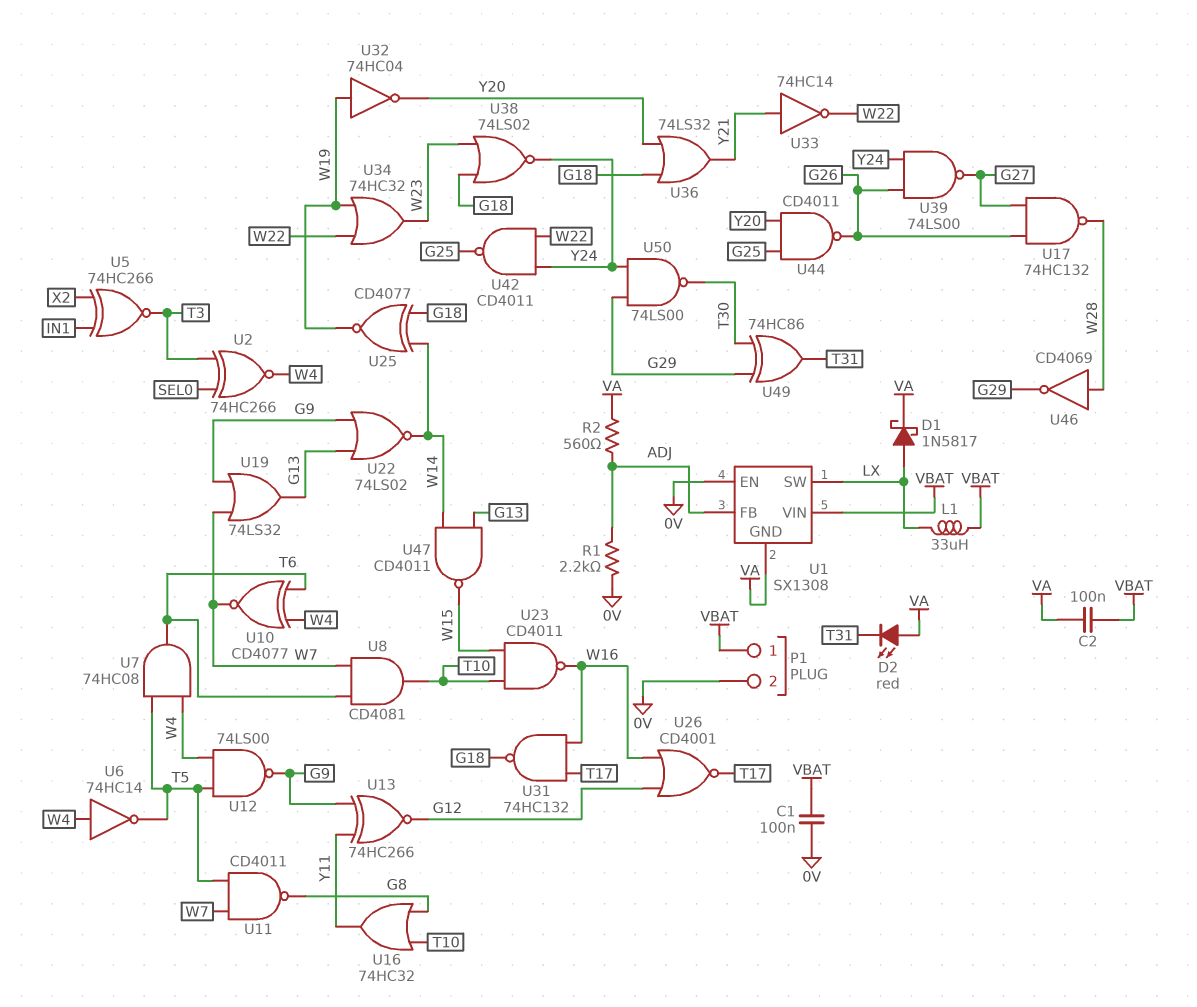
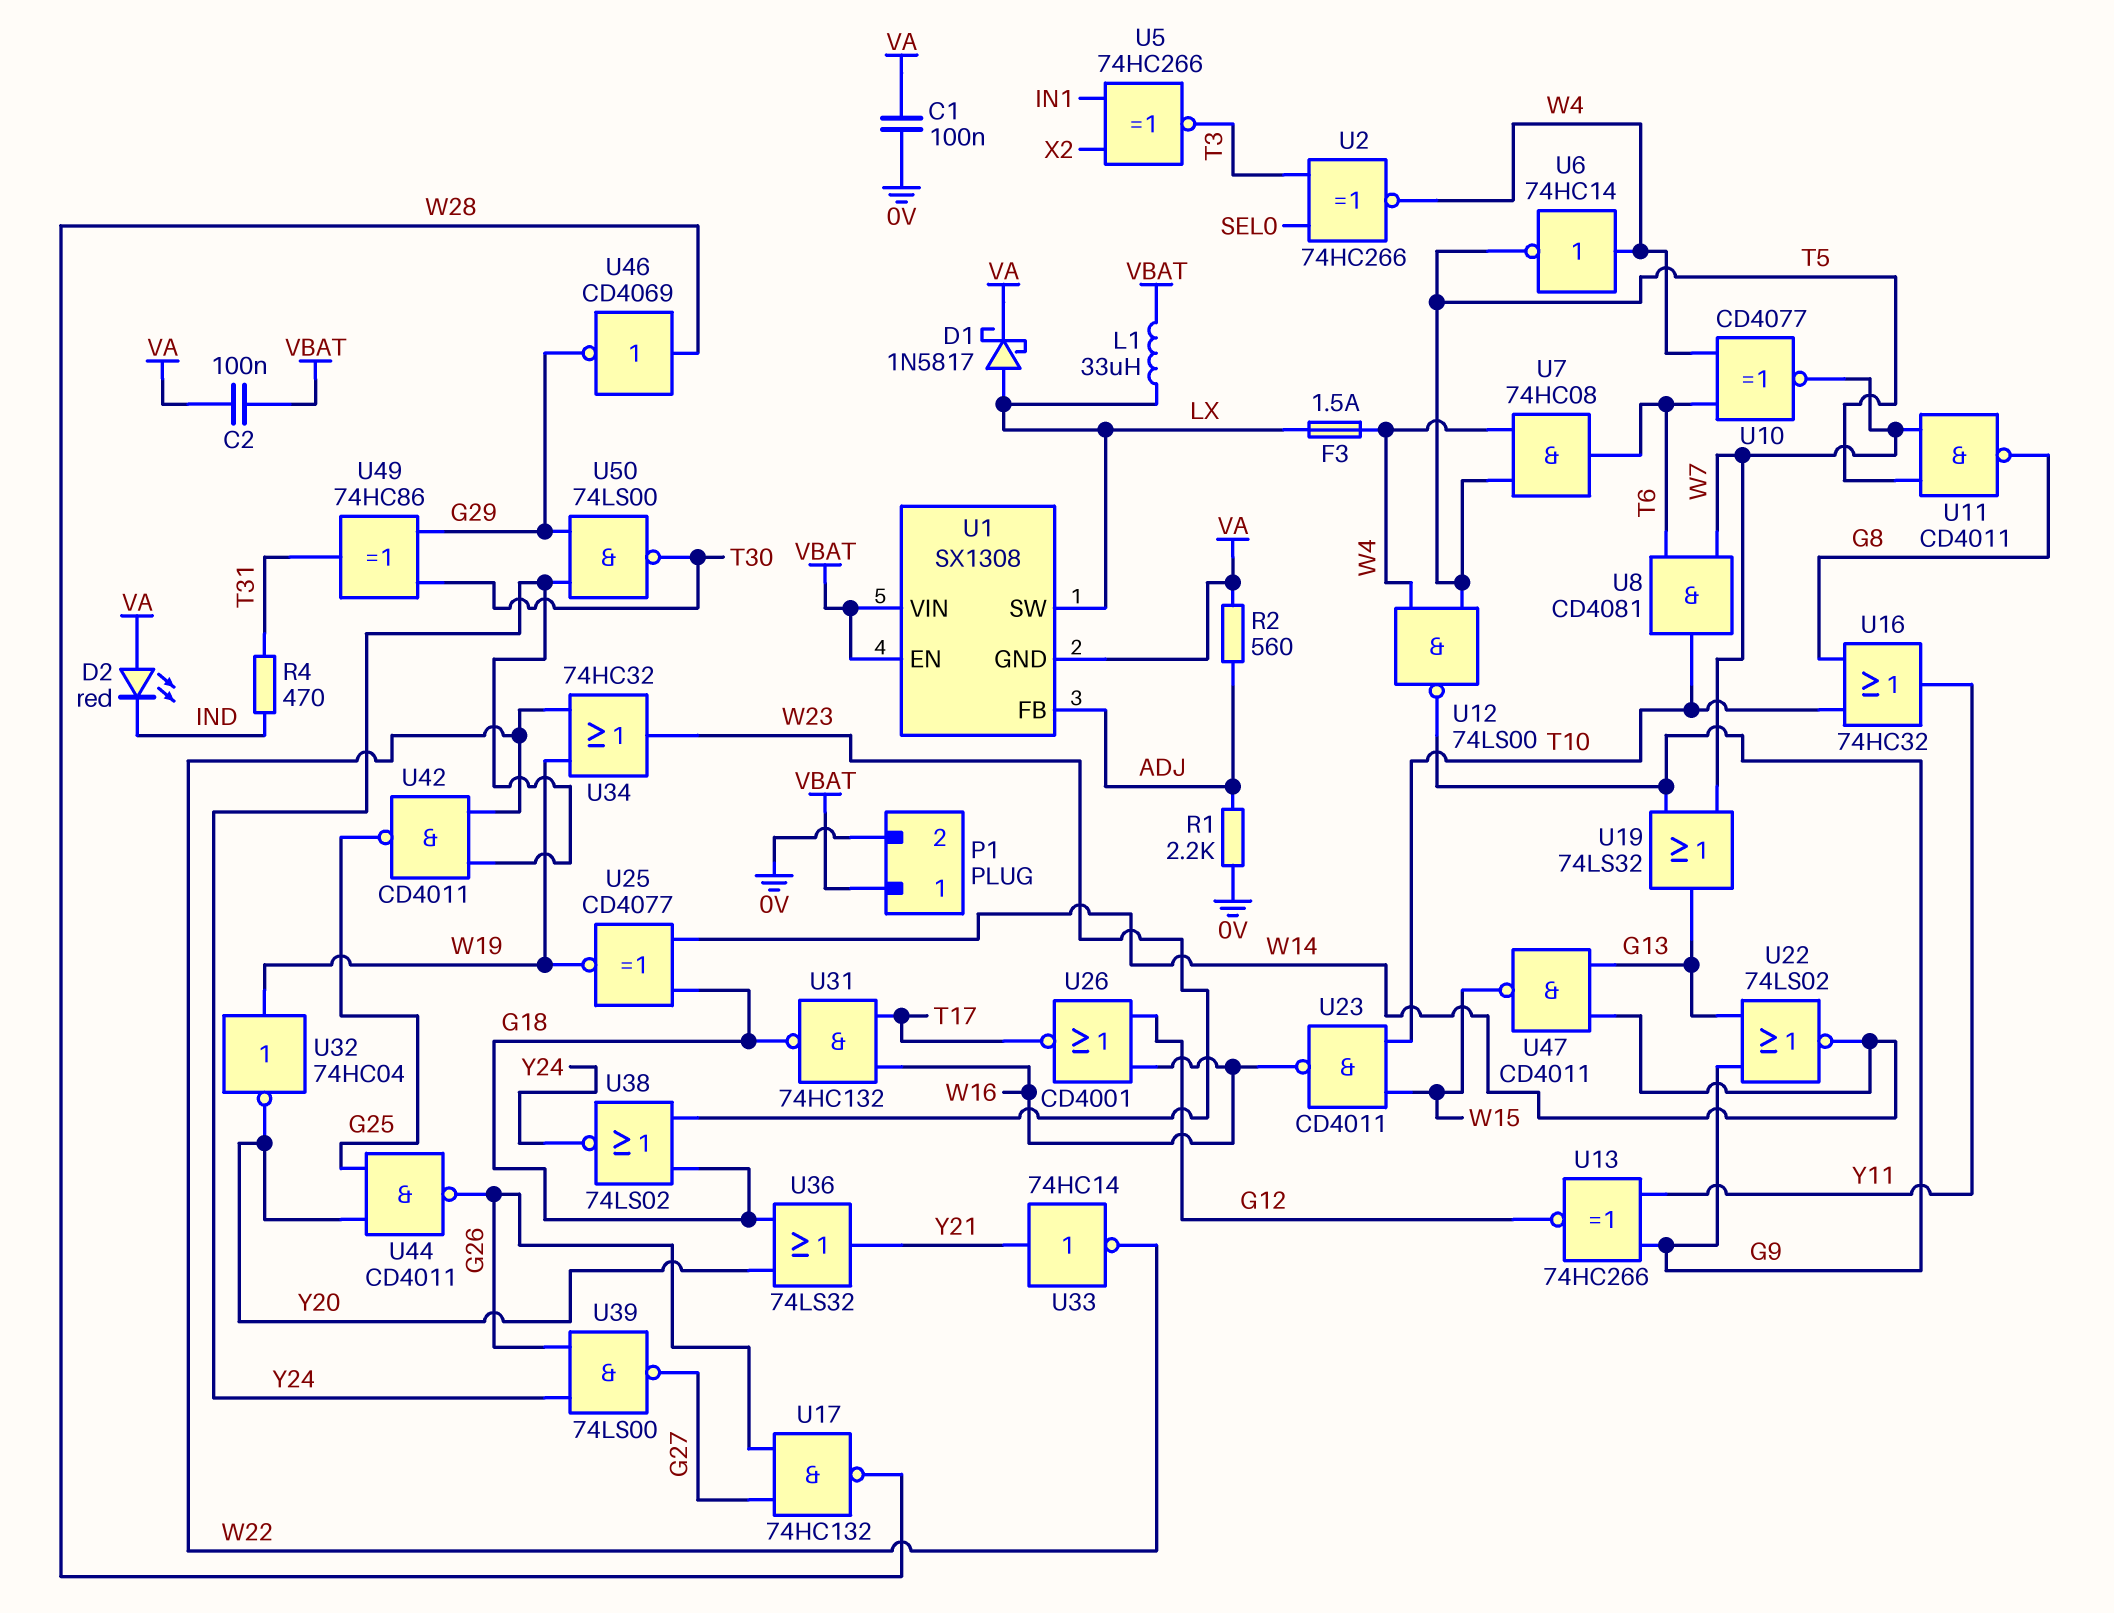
C1: 100nF (0V, VBAT) -> 100nF (0V, VA)
D2: LED red (A VA, K T31) -> LED red (A VA, K IND)
F3: none -> 1.5A (LX, W4)
R4: none -> 470 (IND, T31)
U1 pin EN: 0V -> VBAT

